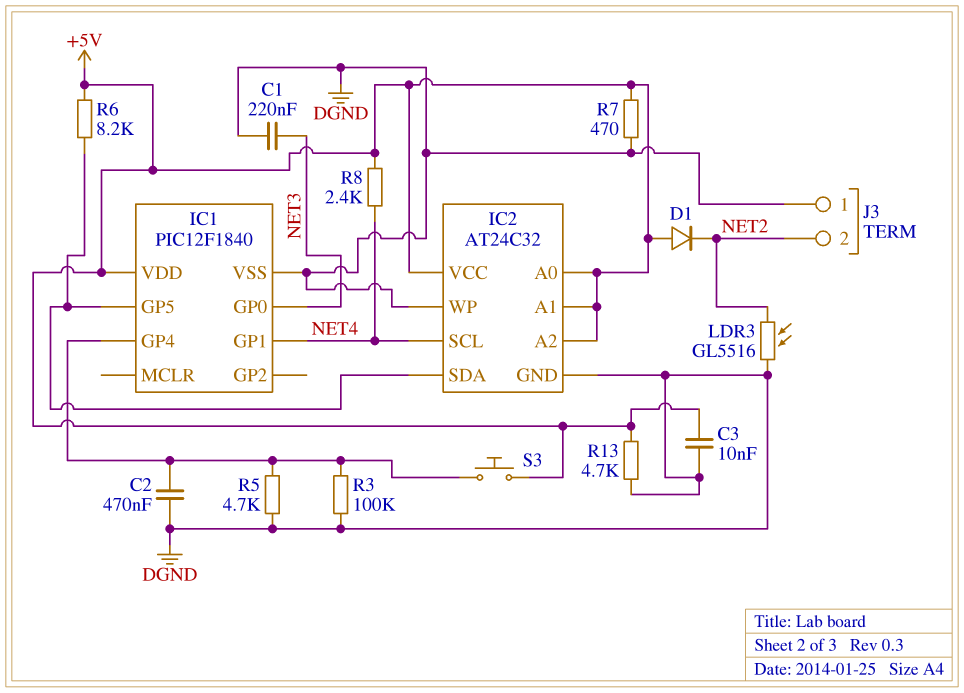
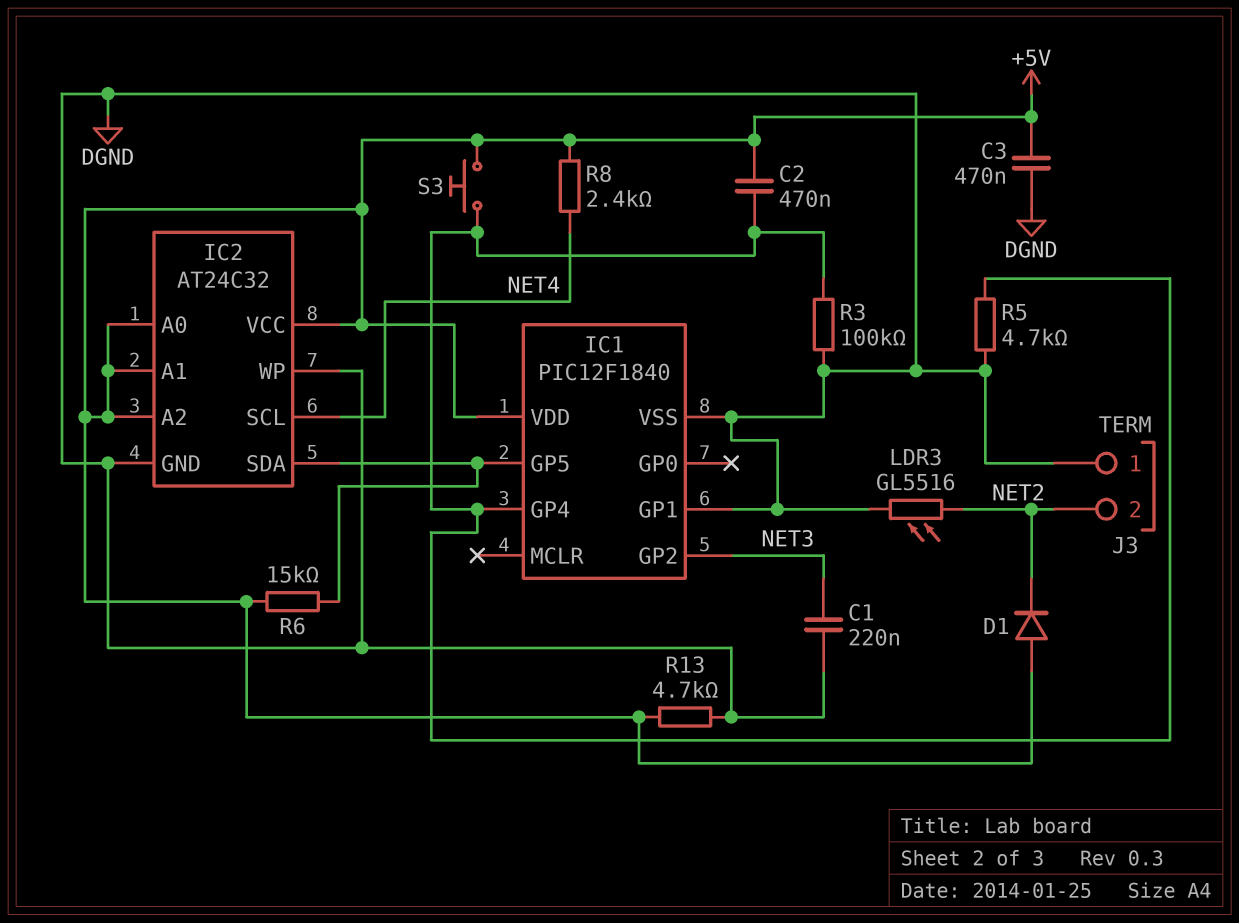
C2: 470nF (DGND, IC1/GP4) -> 470nF (+5V, IC1/GP4)
C3: 10nF (+5V, DGND) -> 470nF (+5V, DGND)
IC1 pin GP0: NET3 -> none
IC1 pin GP1: NET4 -> DGND
IC1 pin GP2: none -> NET3
R6: 8.2k (+5V, IC1/GP5) -> 15k (+5V, IC1/GP5)
R7: 470 (+5V, DGND) -> none

